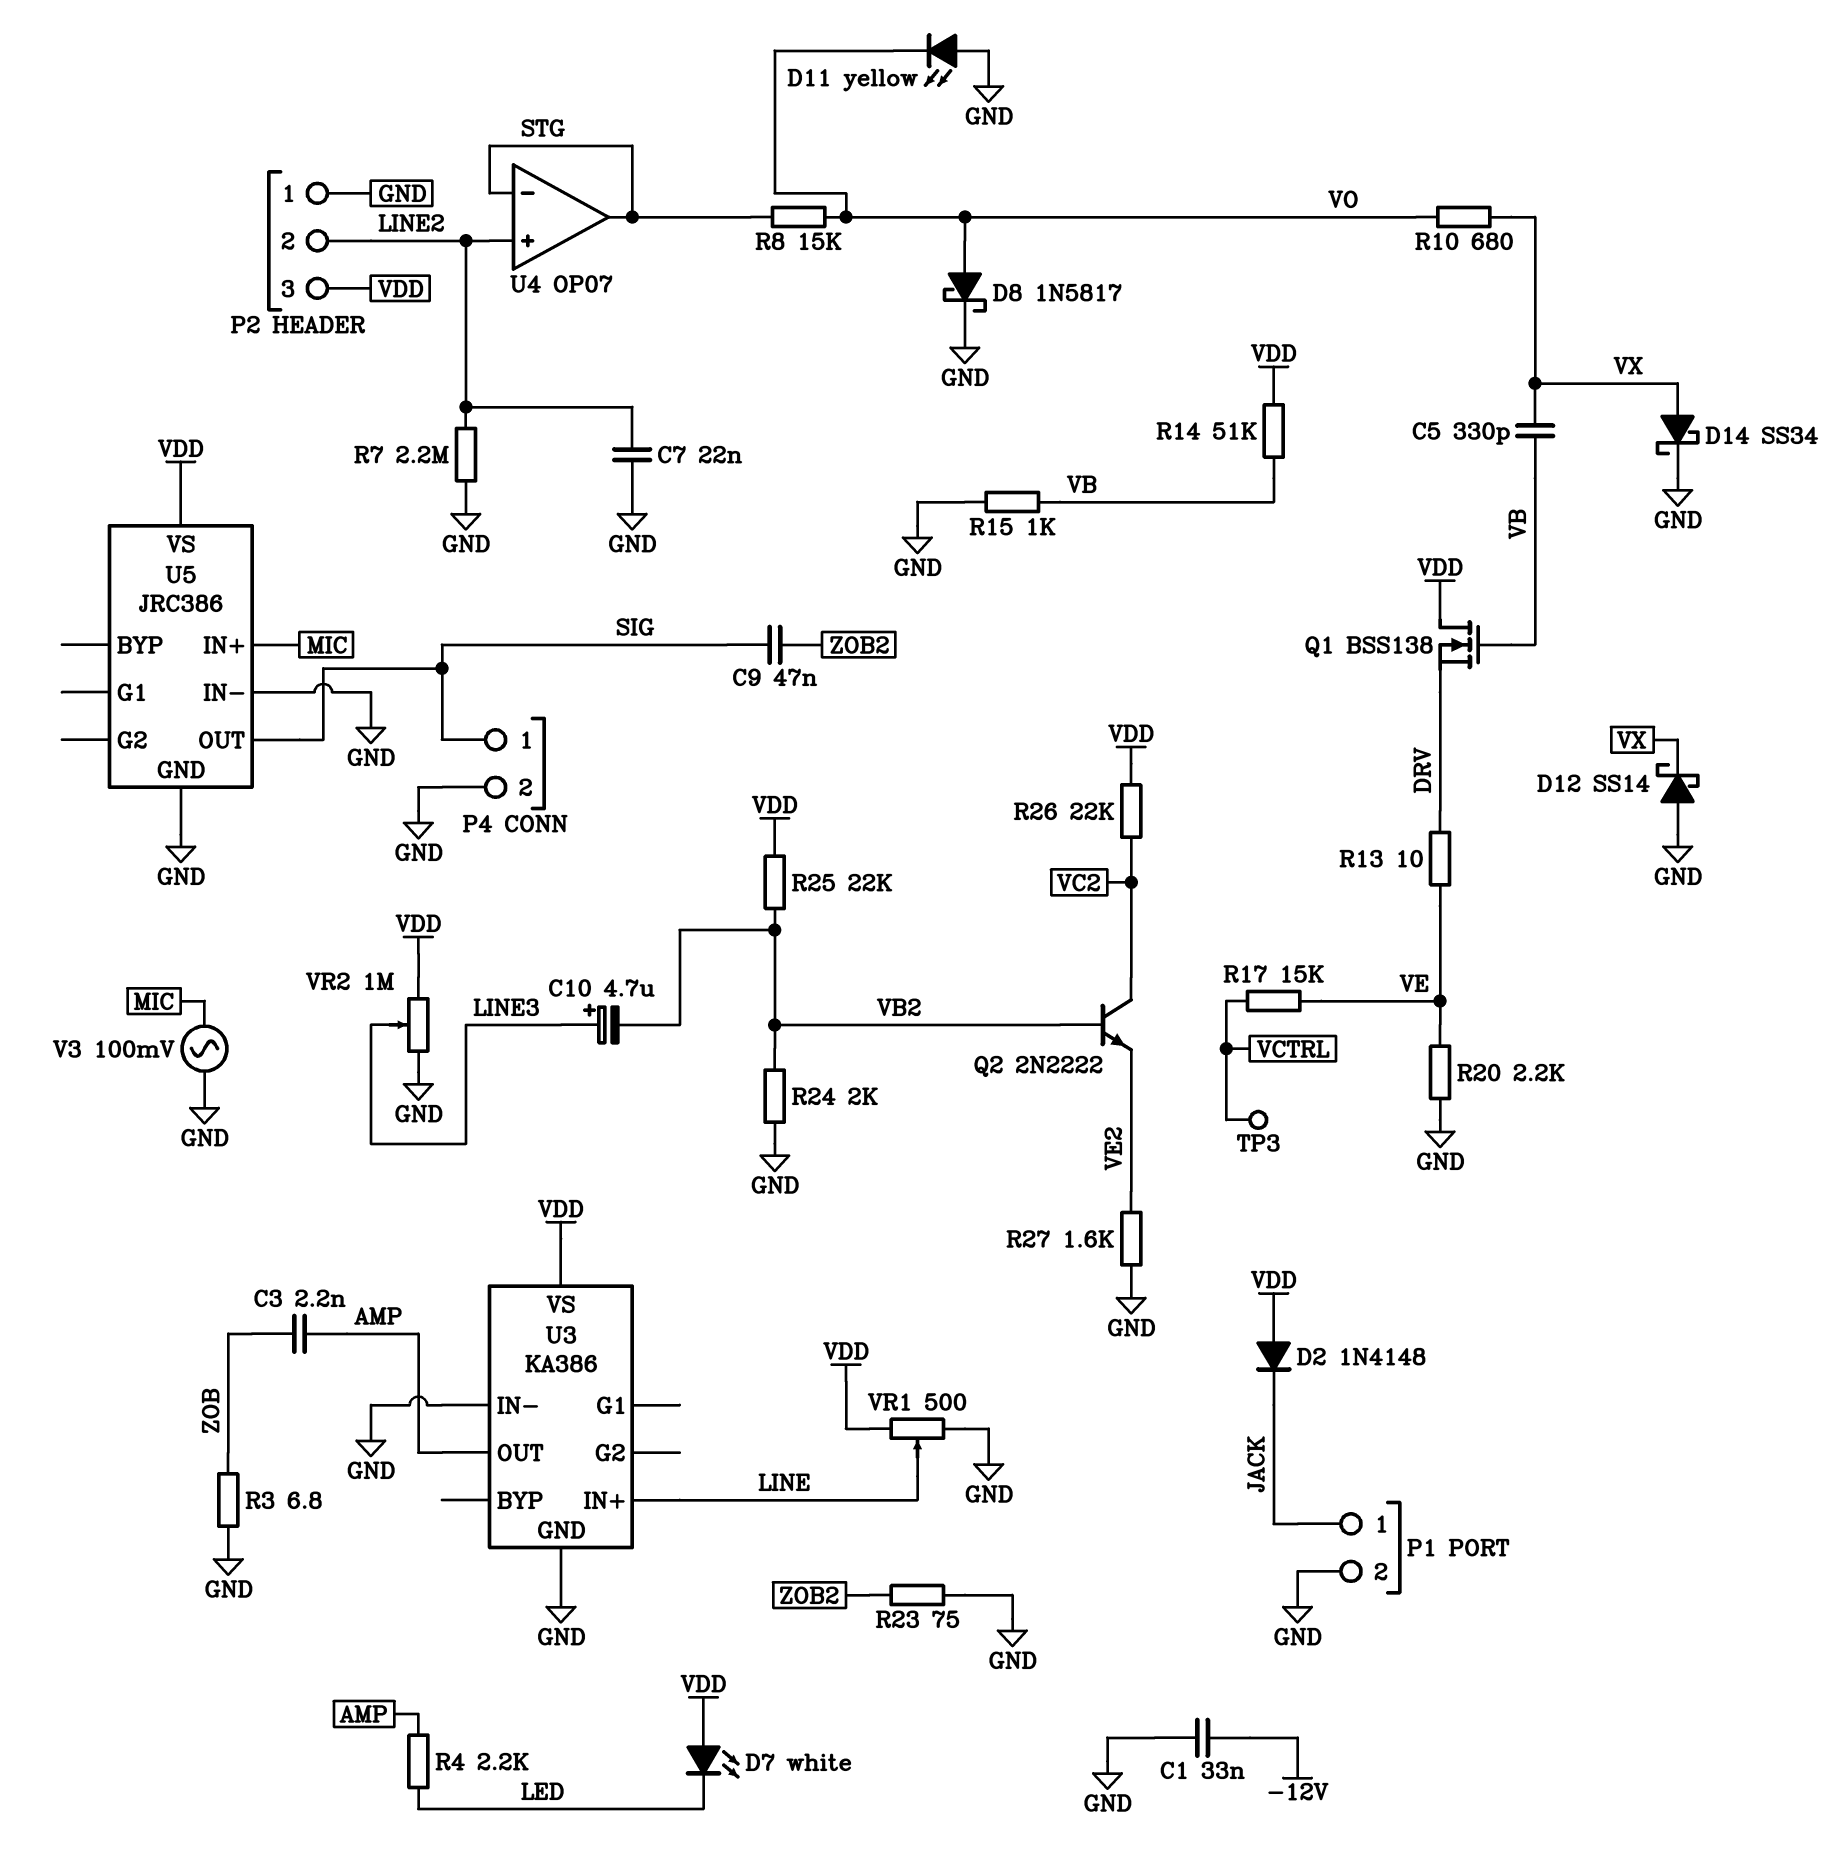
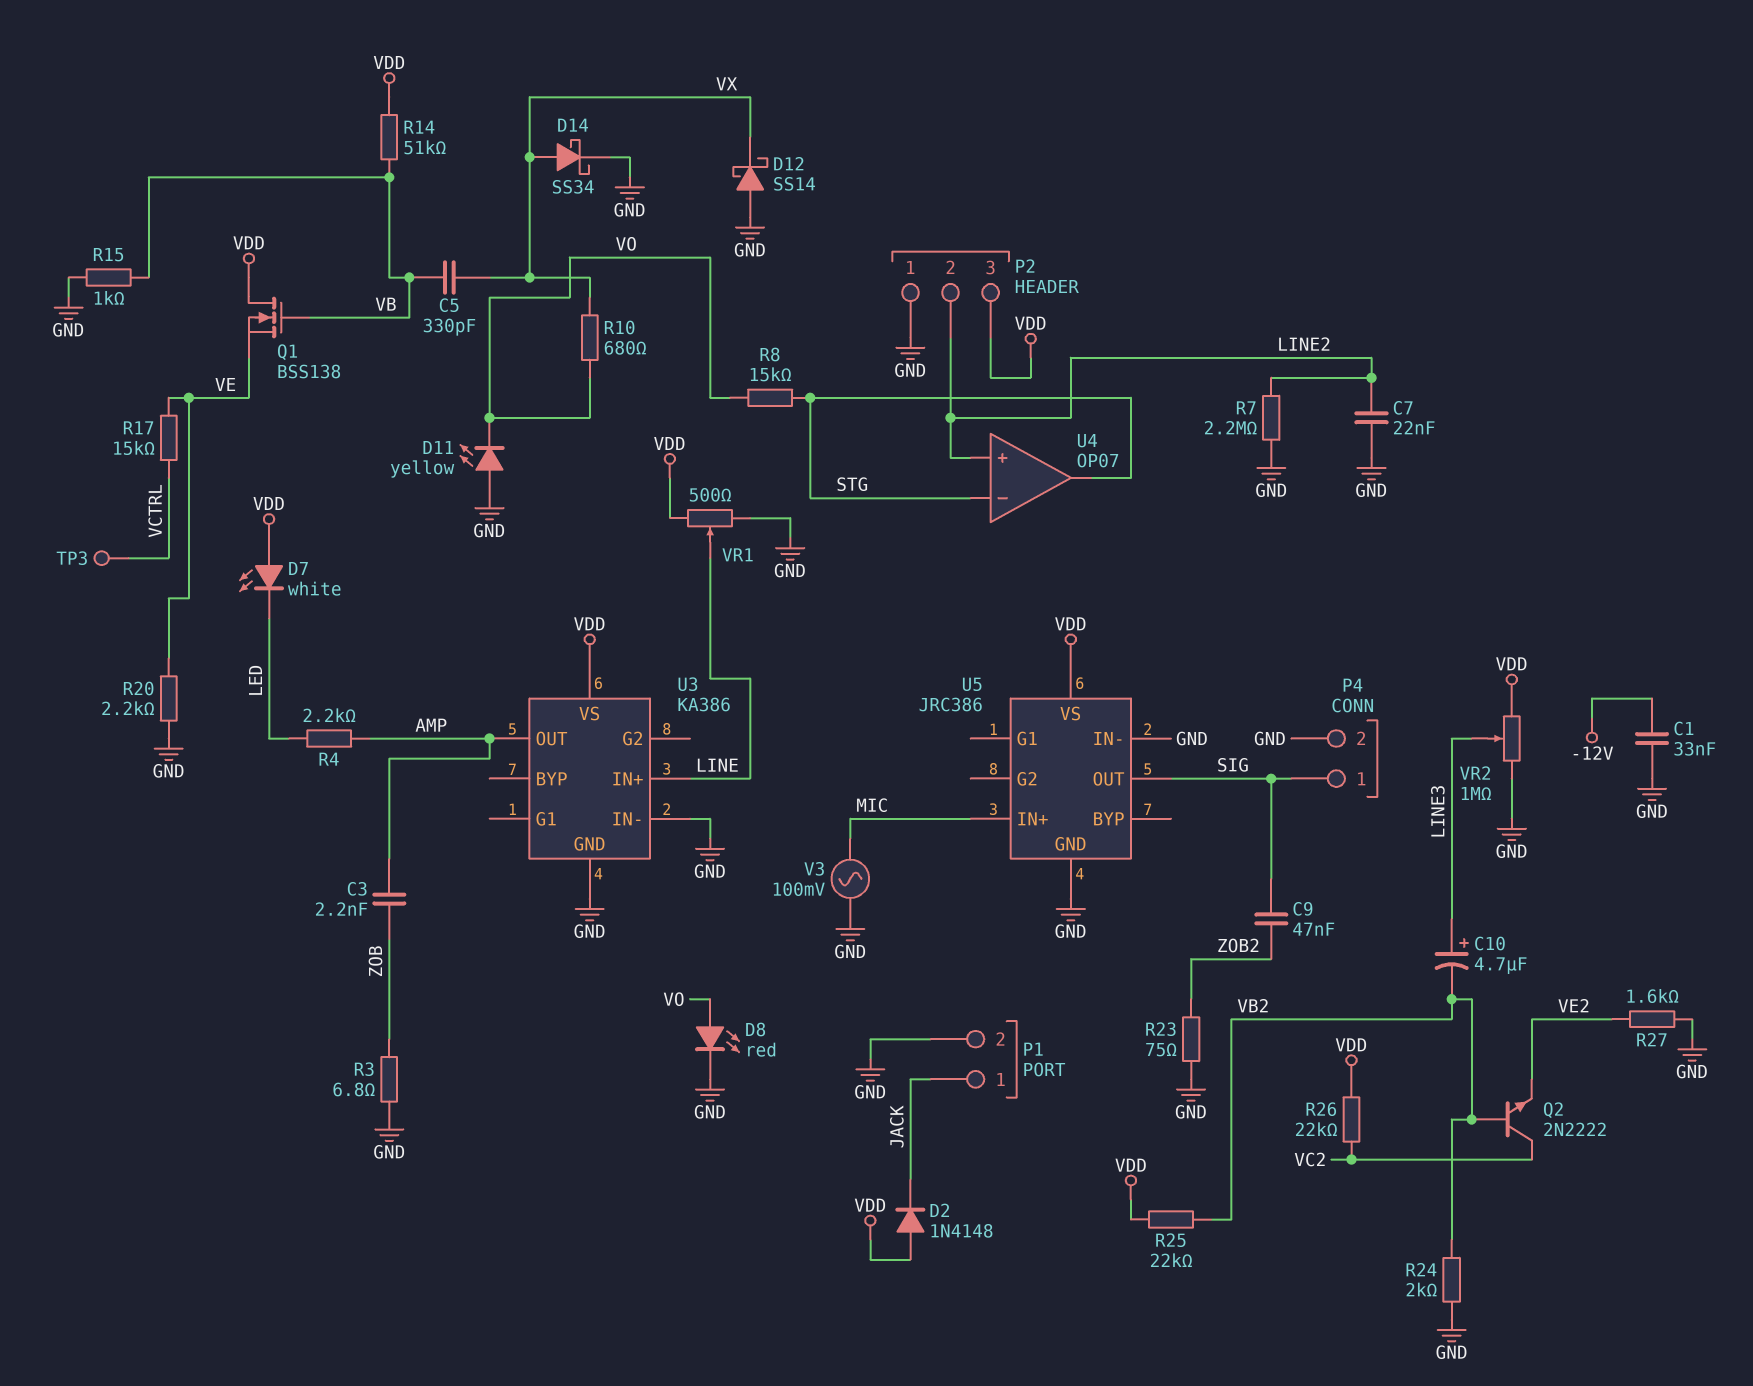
D8: schottky 1N5817 (A VO, K GND) -> LED red (A VO, K GND)
Q1: NMOS BSS138 (G VB, D VDD, S DRV) -> NMOS BSS138 (G VB, D VDD, S VE)
R13: 10 (DRV, VE) -> none

